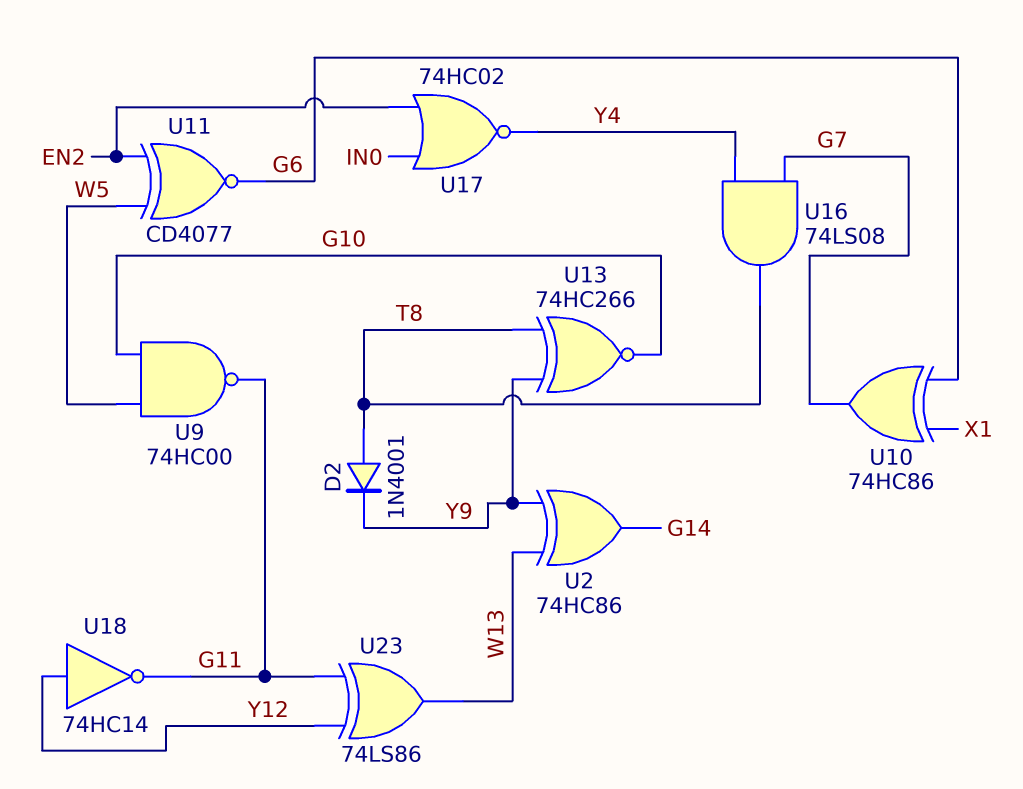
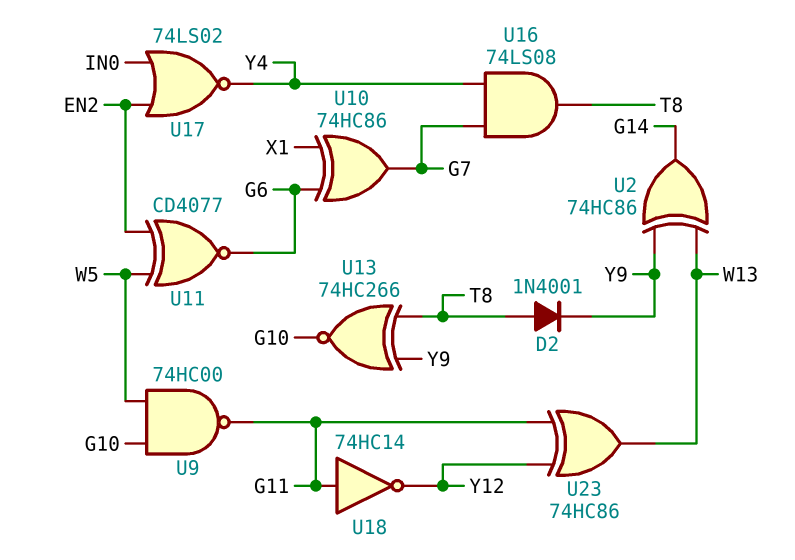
U17: NOR 74HC02 (in EN2, in IN0, out Y4) -> NOR 74LS02 (in EN2, in IN0, out Y4)
U18: NOT 74HC14 (in Y12, out G11) -> NOT 74HC14 (in G11, out Y12)
U23: XOR 74LS86 (in G11, in Y12, out W13) -> XOR 74HC86 (in G11, in Y12, out W13)

